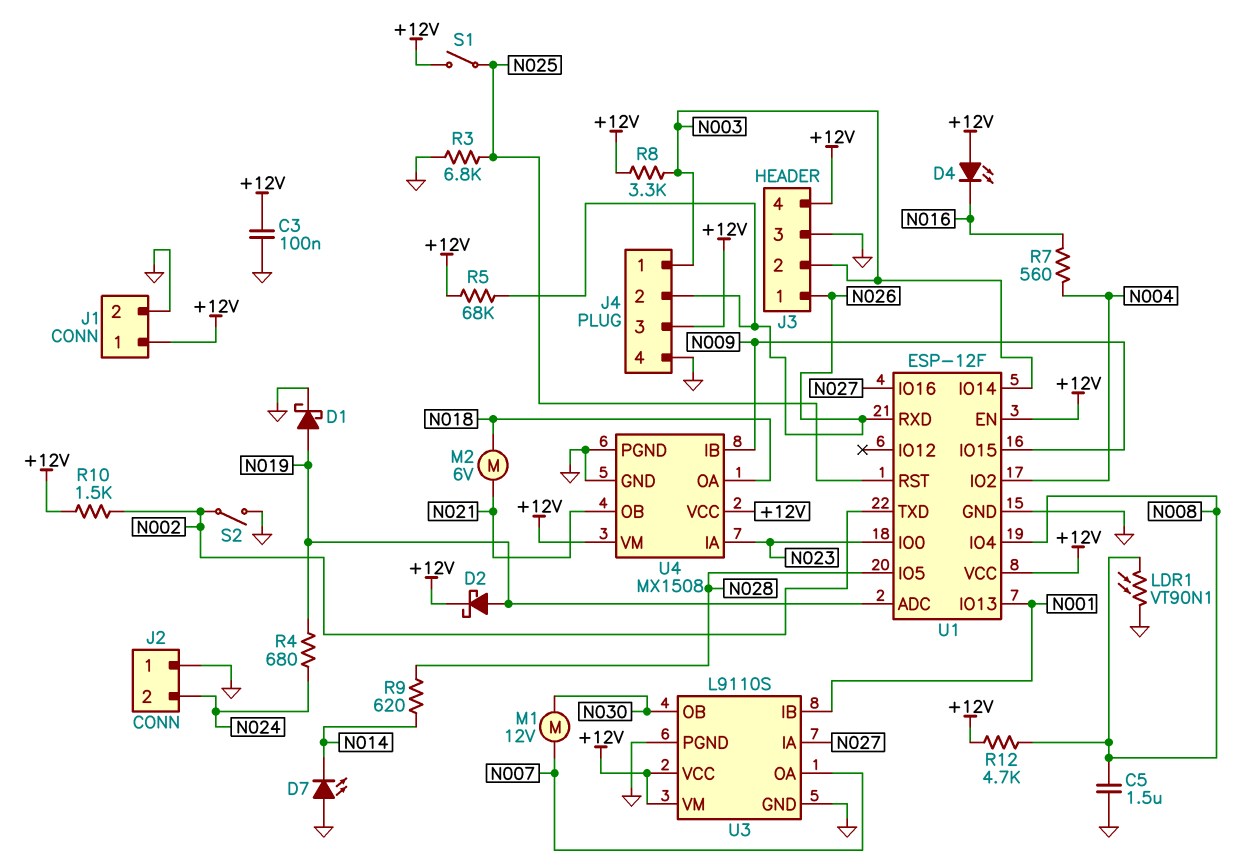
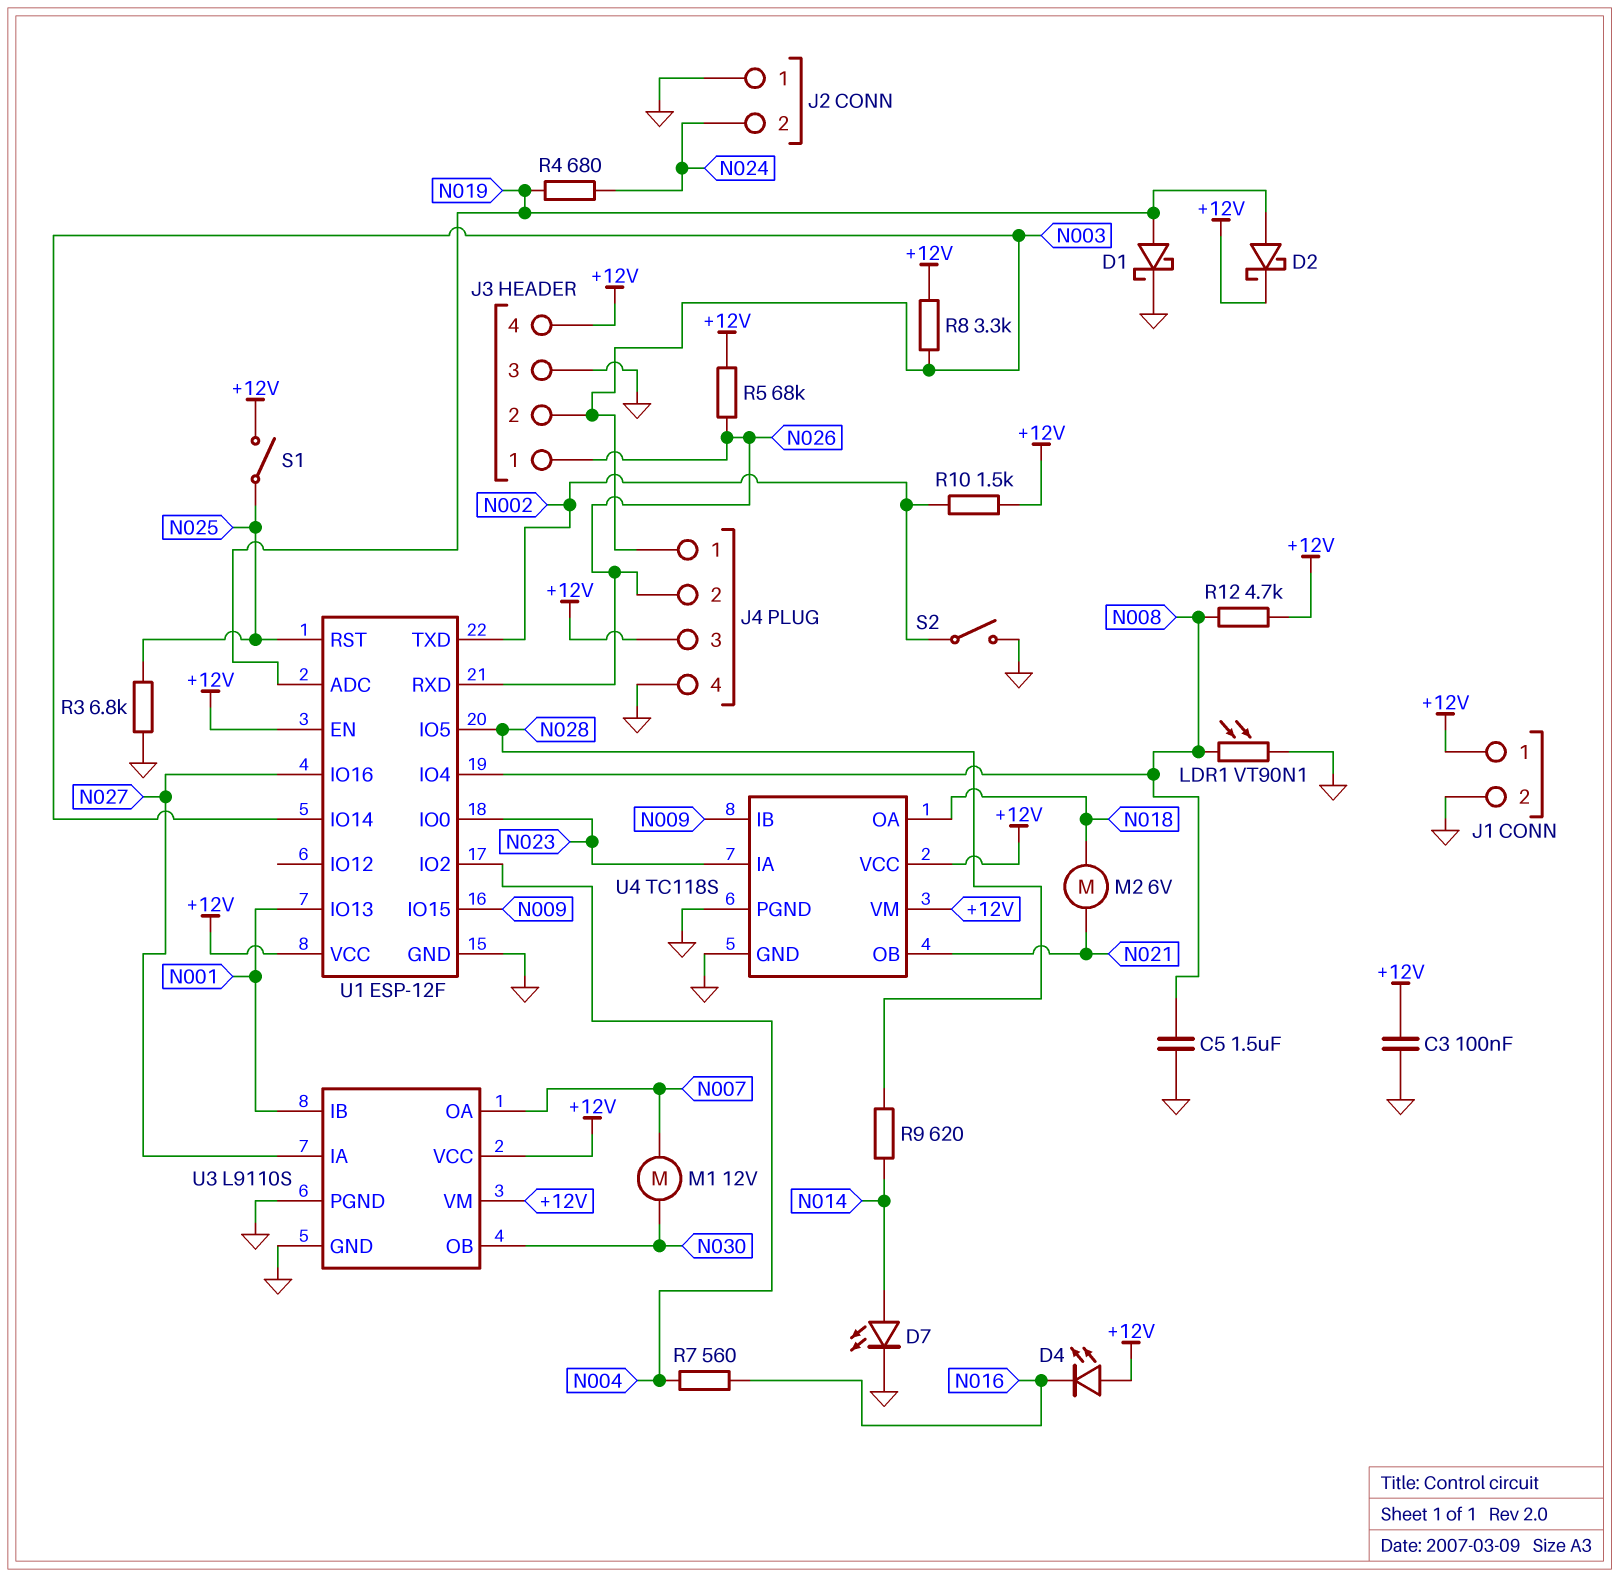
D7: LED (A GND, K N014) -> LED (A N014, K GND)
U4: MX1508 -> TC118S

